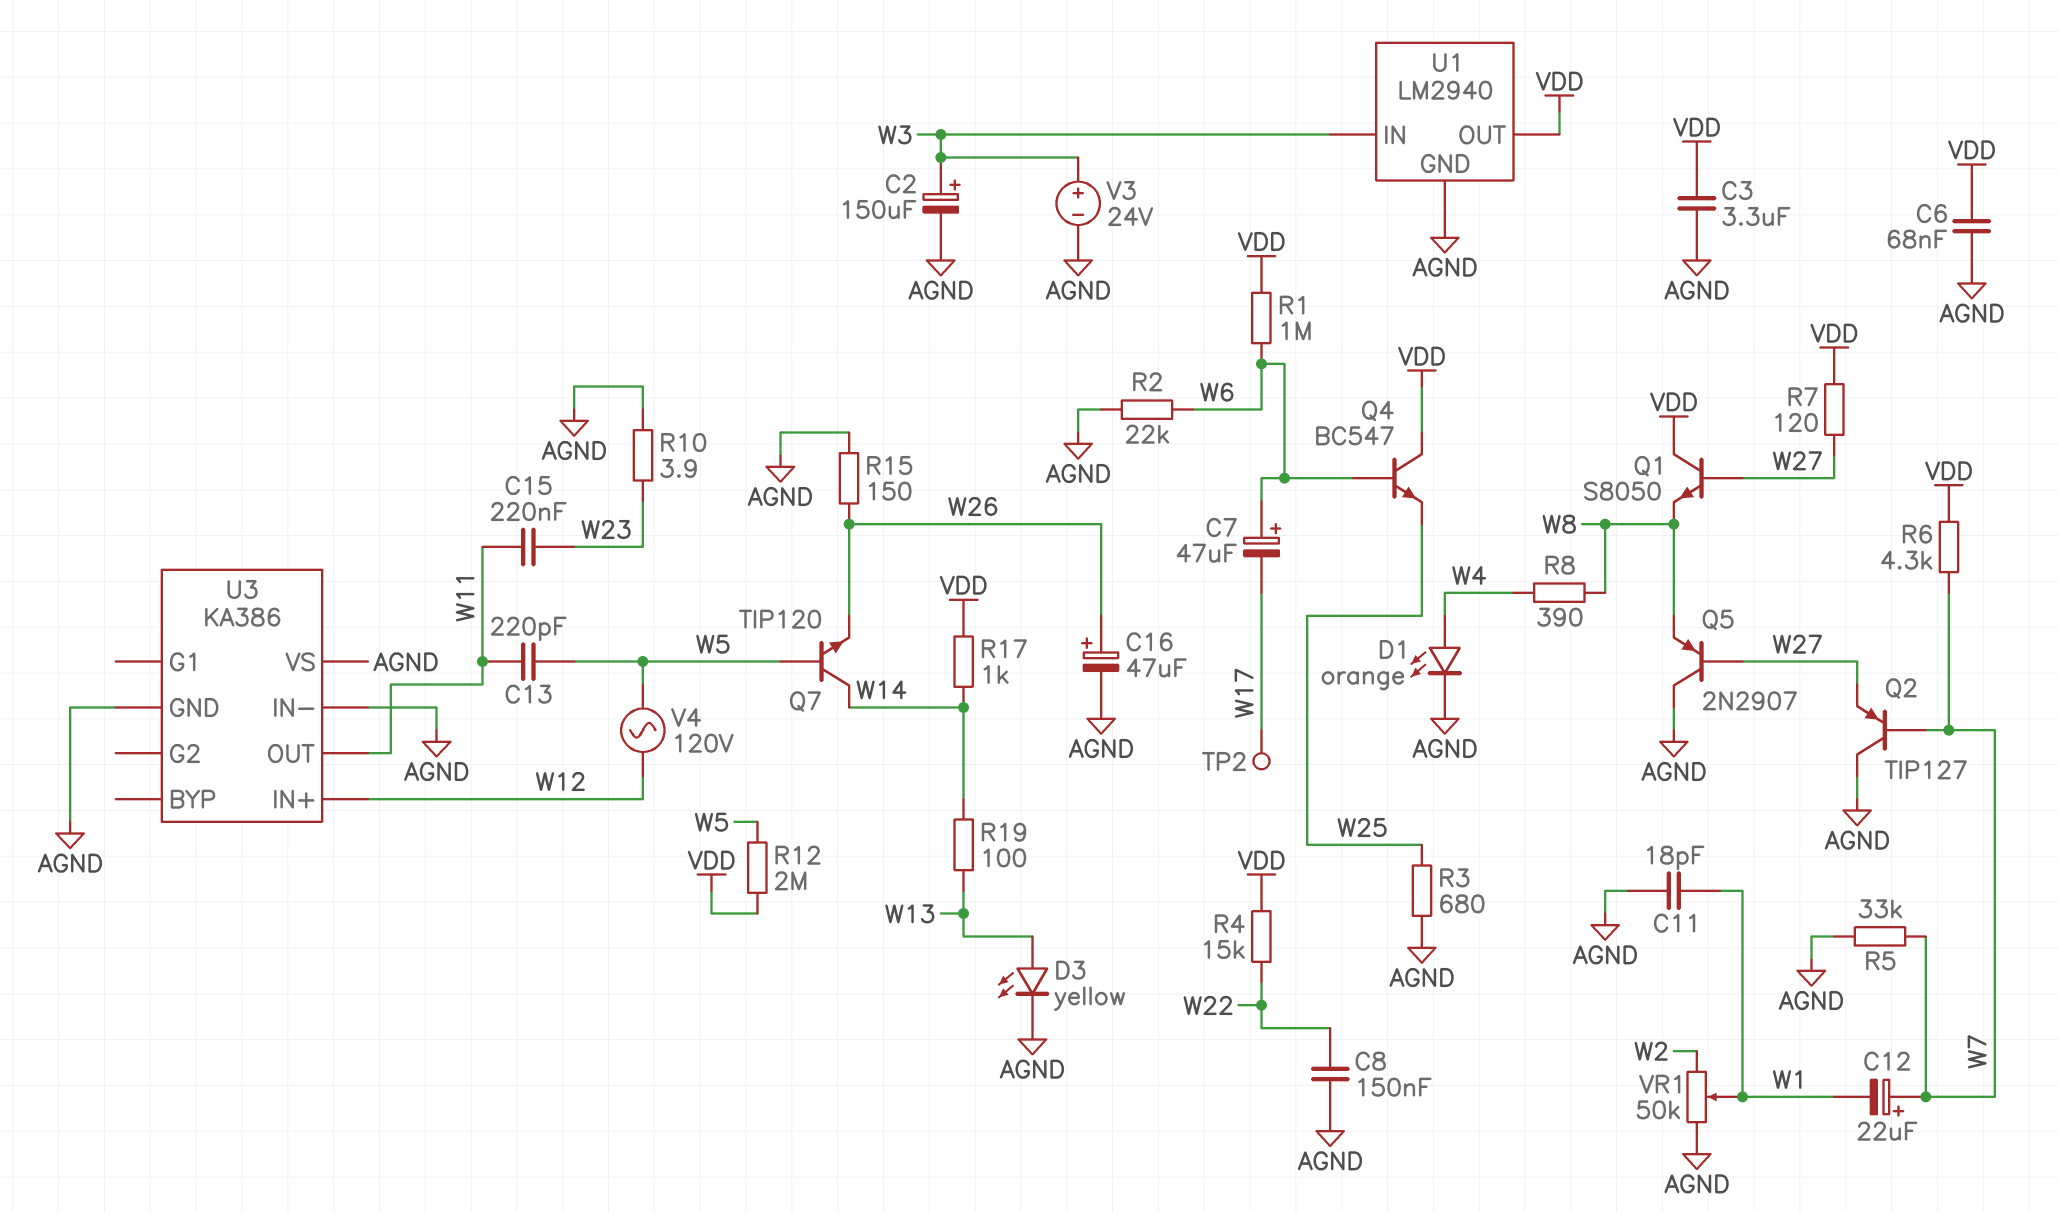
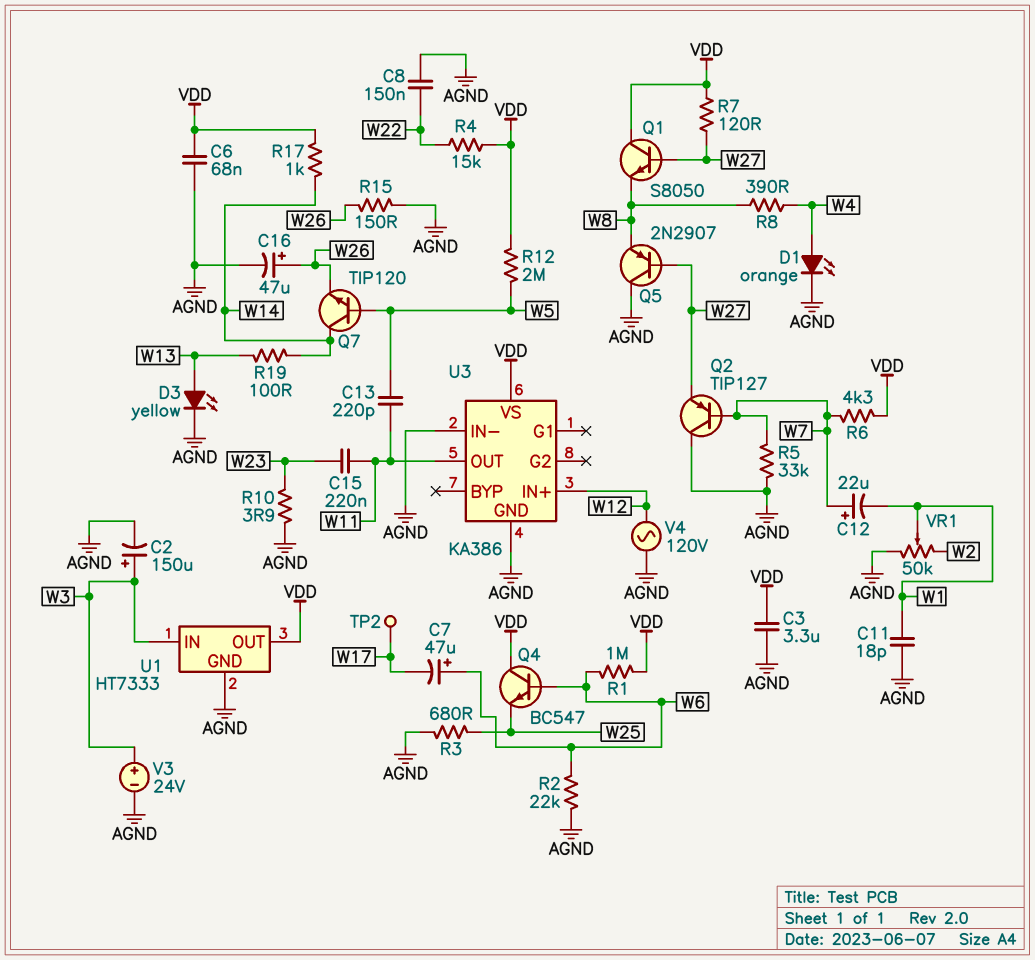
U1: LM2940 -> HT7333
U3 pin VS: AGND -> VDD
V4: AC 120V (W5, W12) -> AC 120V (AGND, W12)

